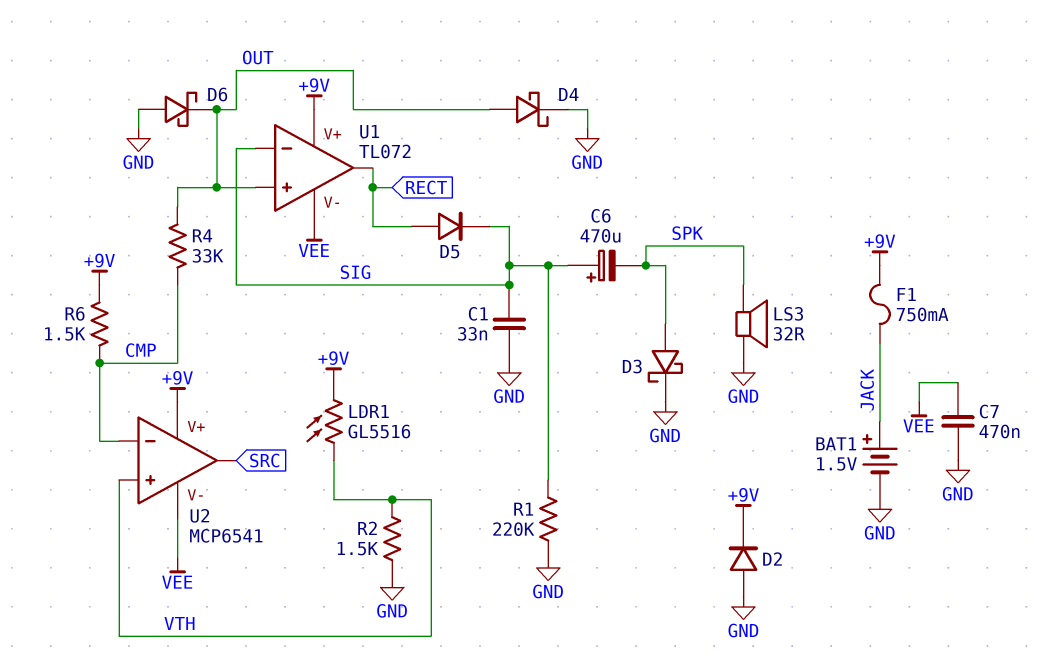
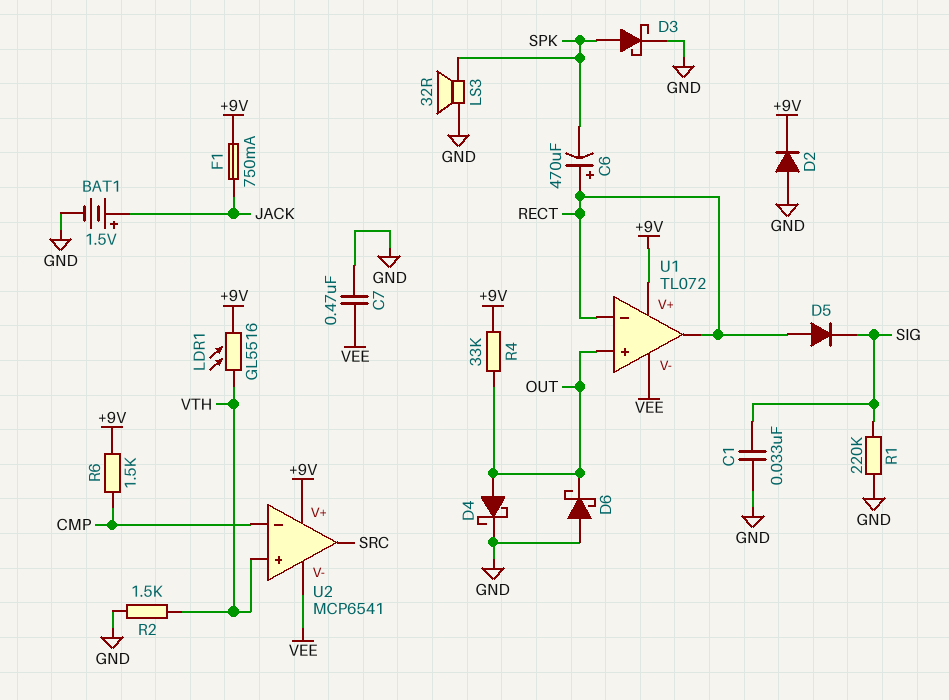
C6: 470uF (plus SIG, minus SPK) -> 470uF (plus RECT, minus SPK)
R4: 33k (CMP, OUT) -> 33k (+9V, OUT)
U1 pin in-: SIG -> RECT

